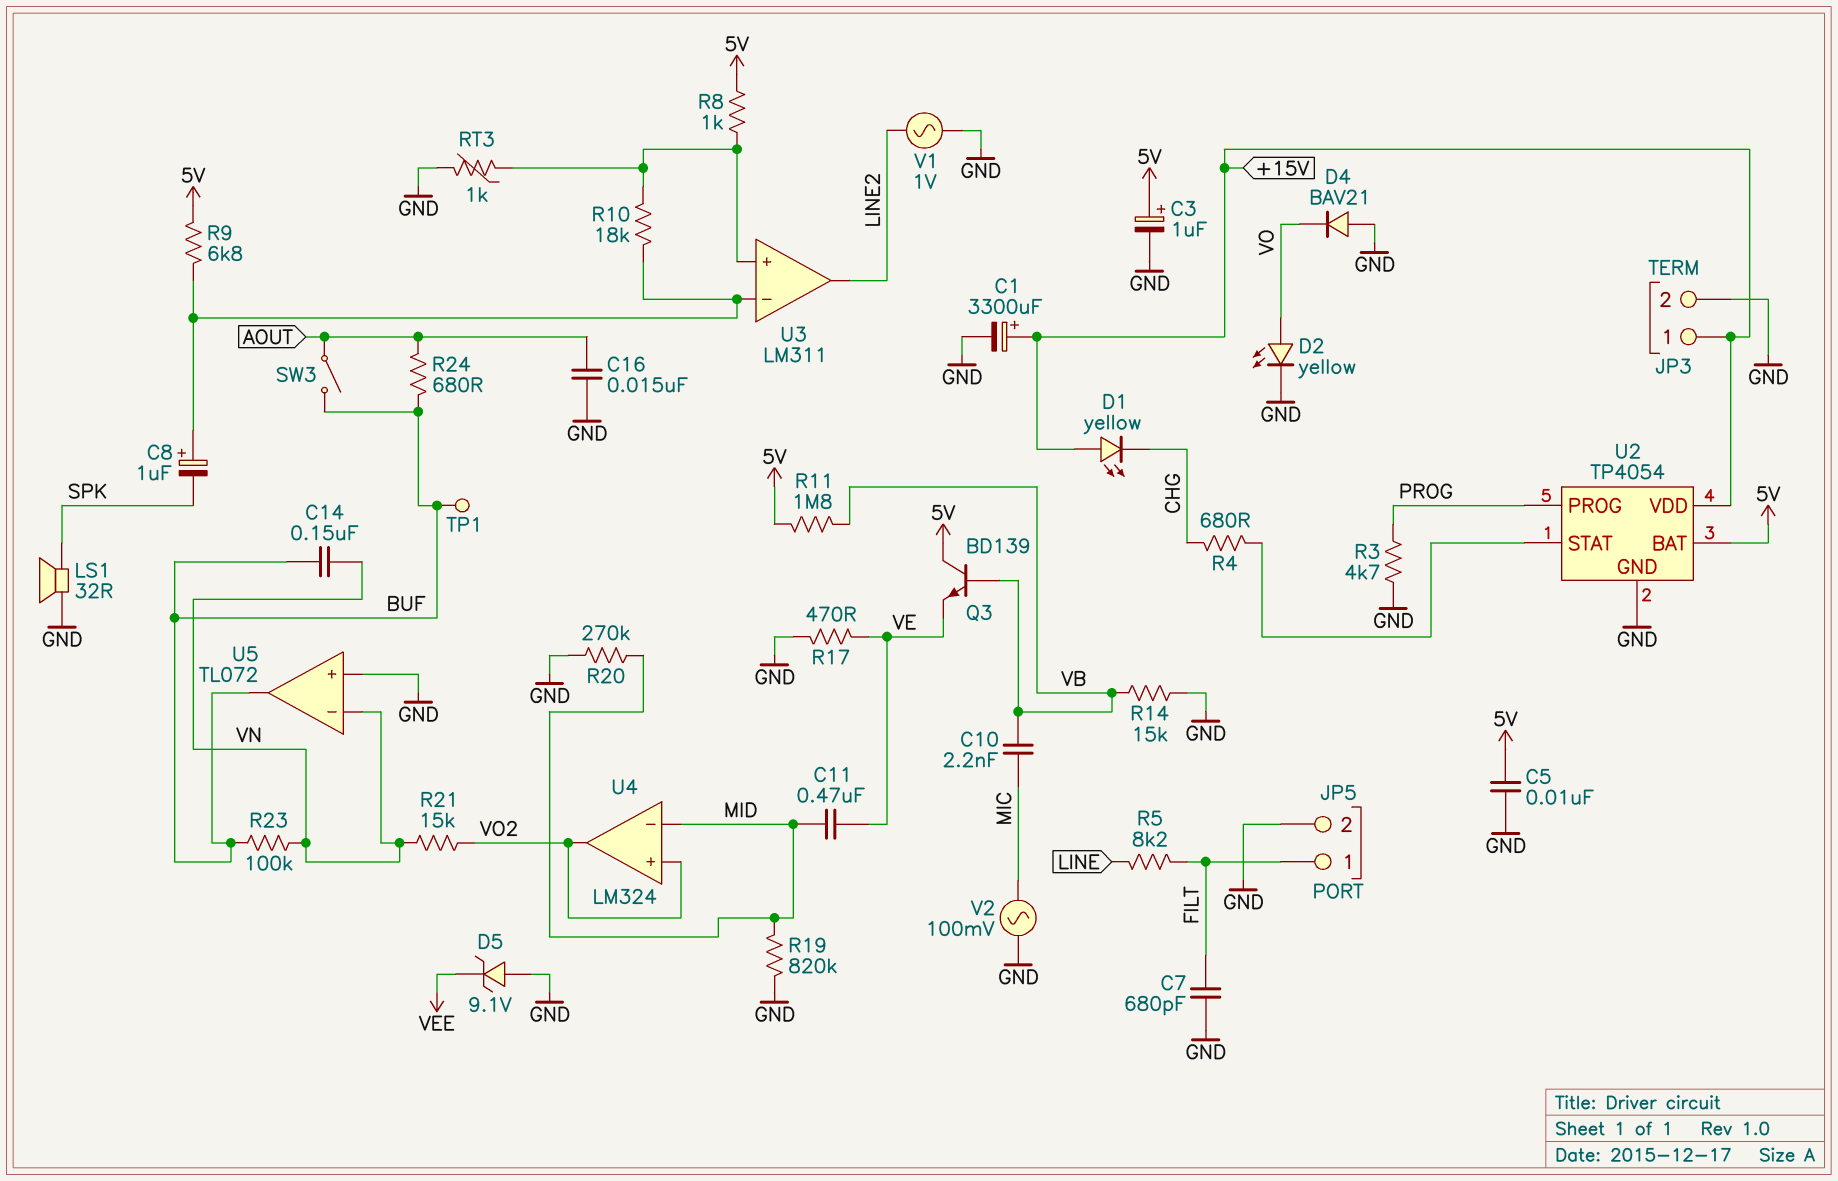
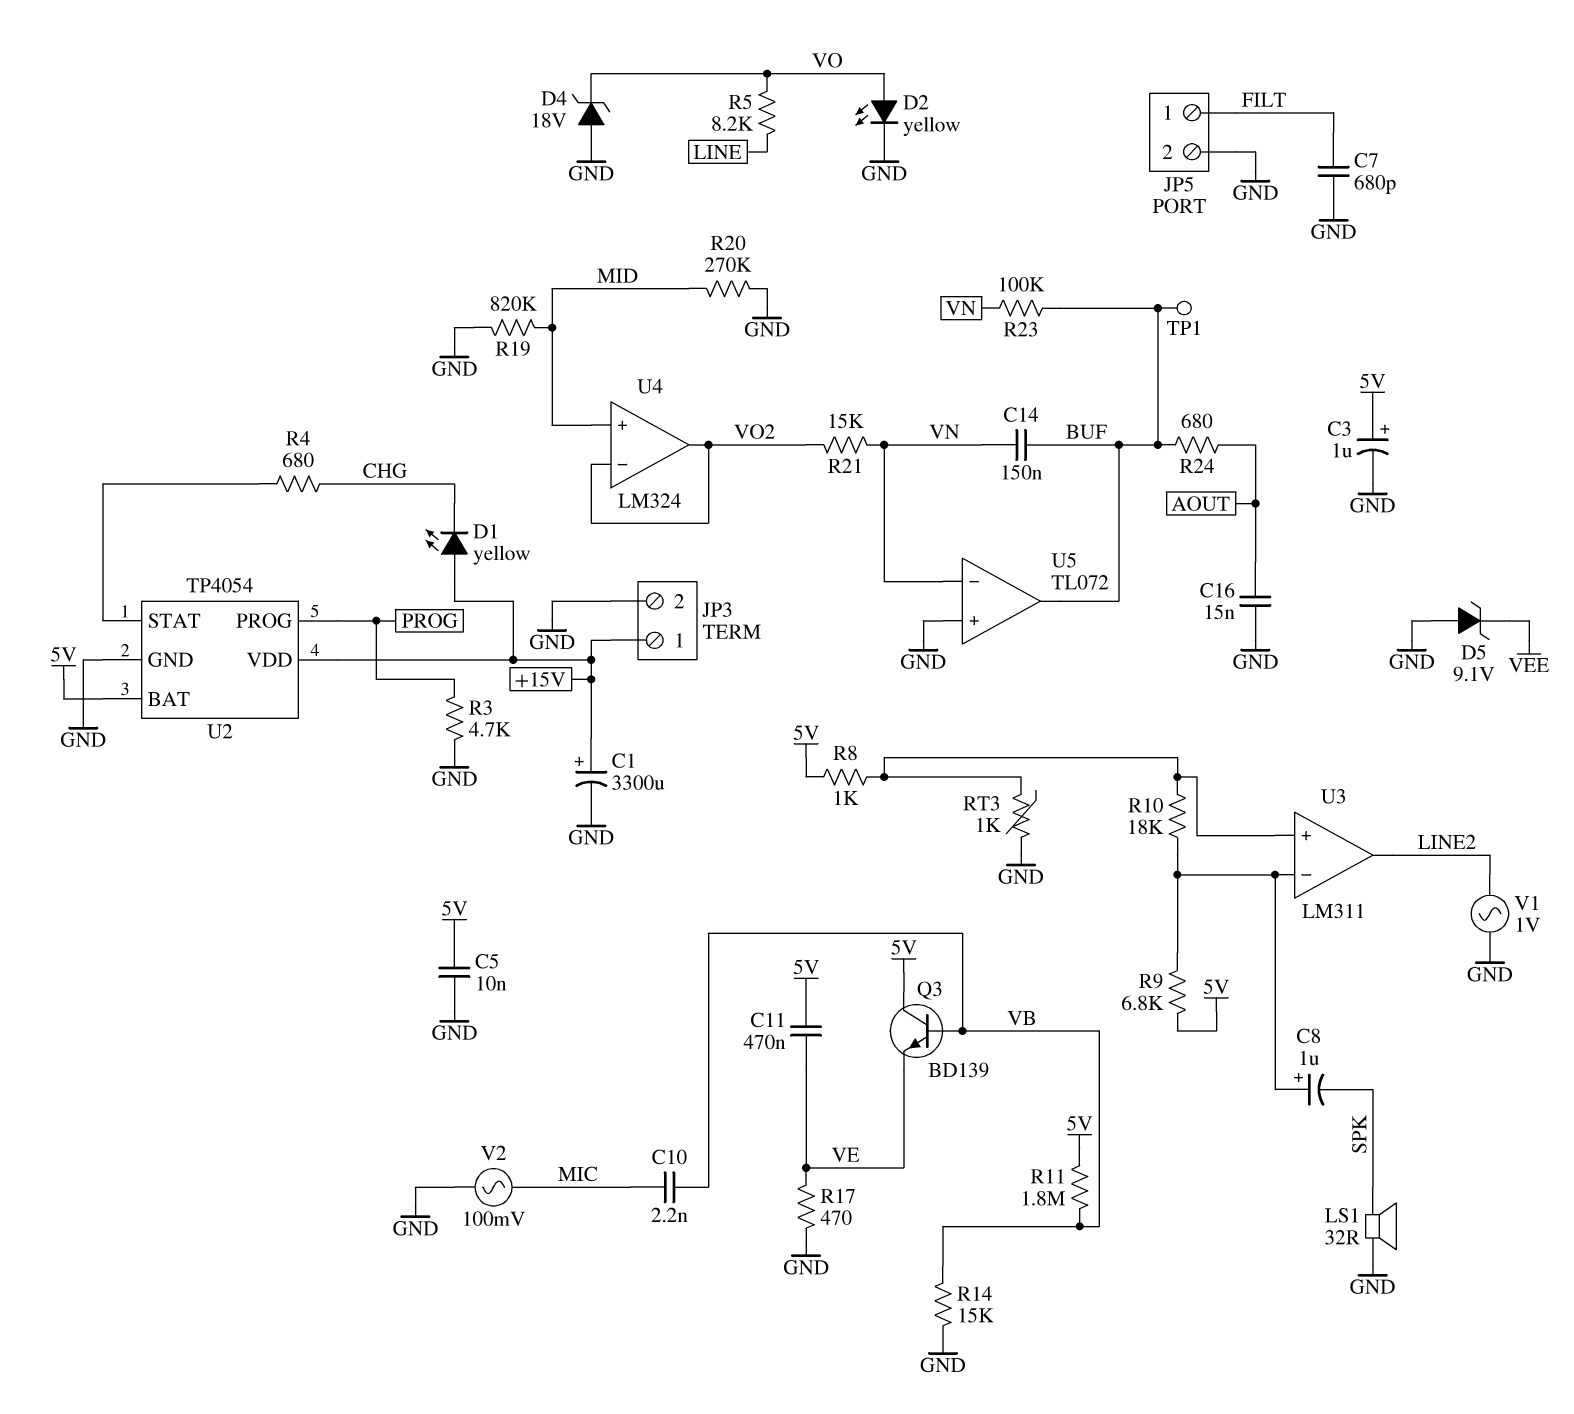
C11: 470nF (MID, VE) -> 470nF (5V, VE)
D4: diode BAV21 (A GND, K VO) -> zener 18V (A GND, K VO)
R5: 8.2k (FILT, LINE) -> 8.2k (LINE, VO)
SW3: switch (AOUT, BUF) -> none
U4 pin in+: VO2 -> MID
U4 pin in-: MID -> VO2

